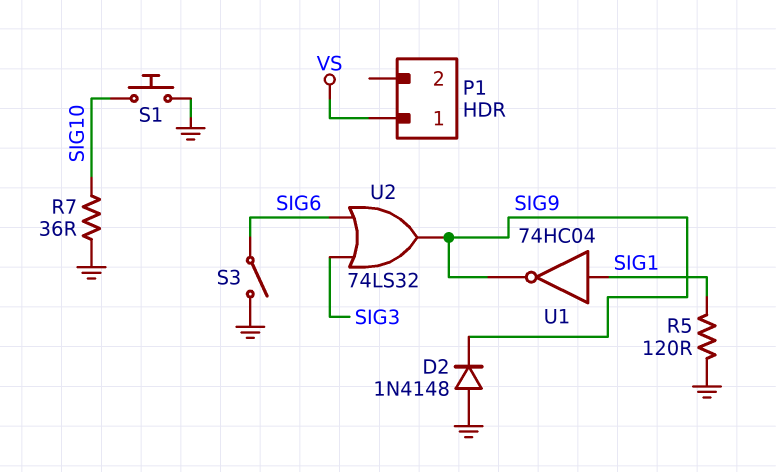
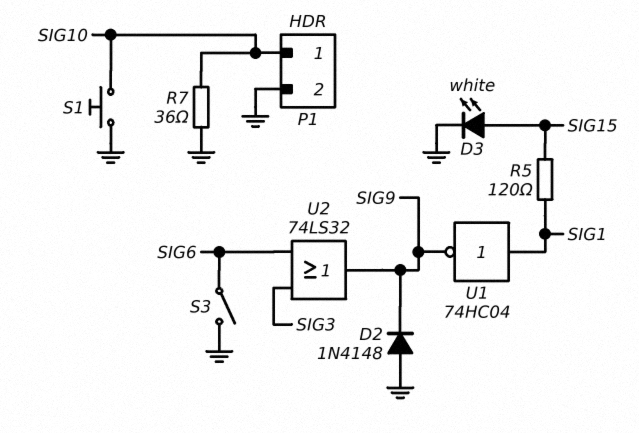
D3: none -> LED white (A SIG15, K GND)
P1 pin 1: VS -> SIG10
P1 pin 2: none -> GND
R5: 120 (GND, SIG1) -> 120 (SIG1, SIG15)

